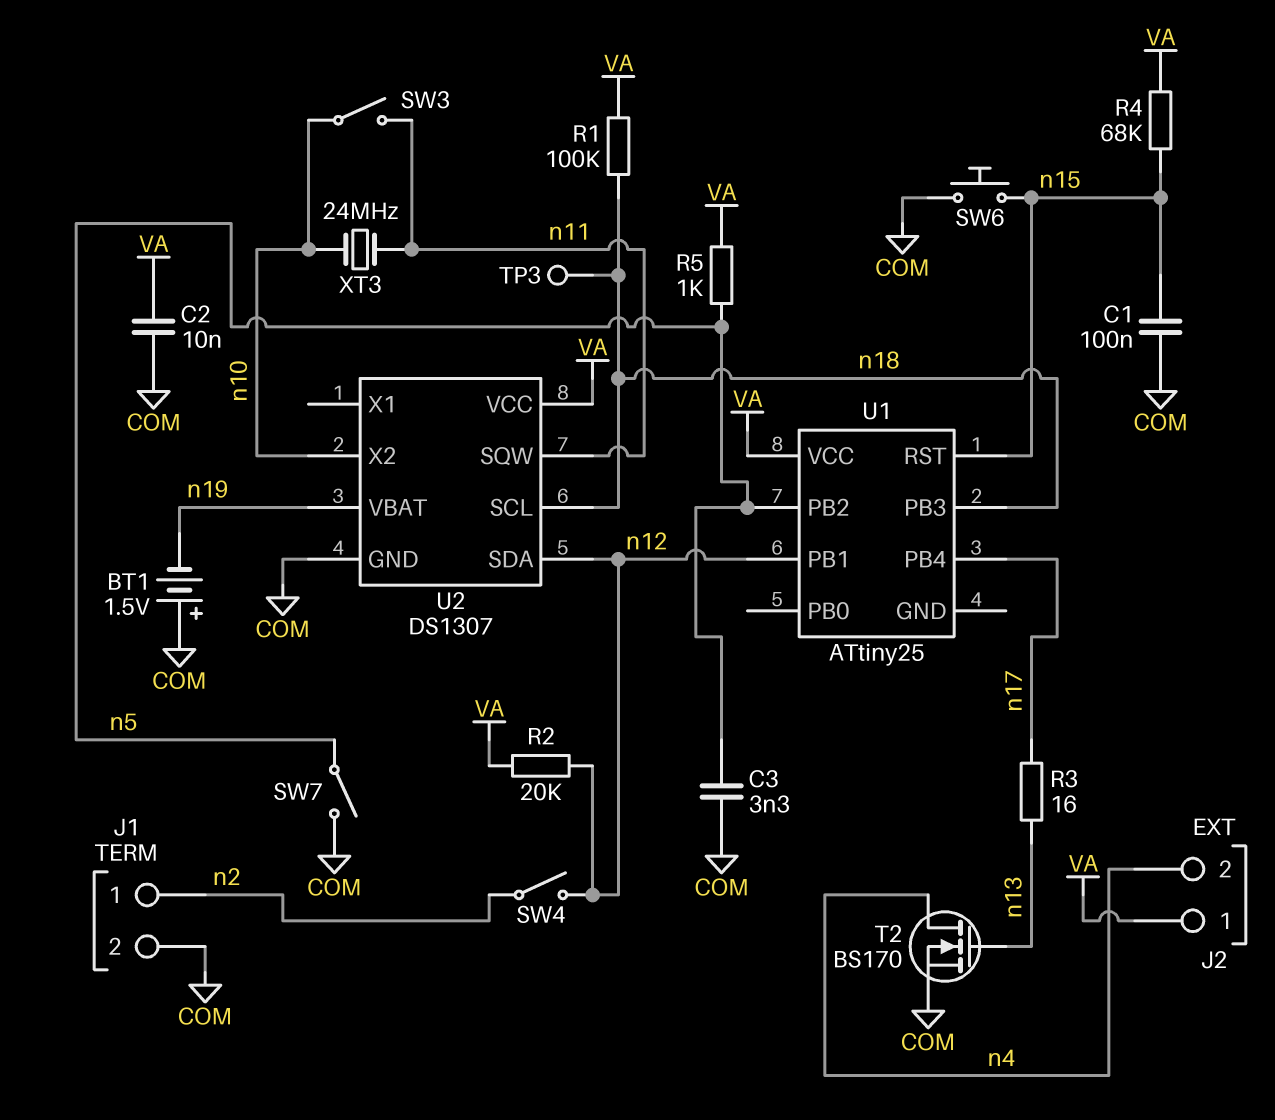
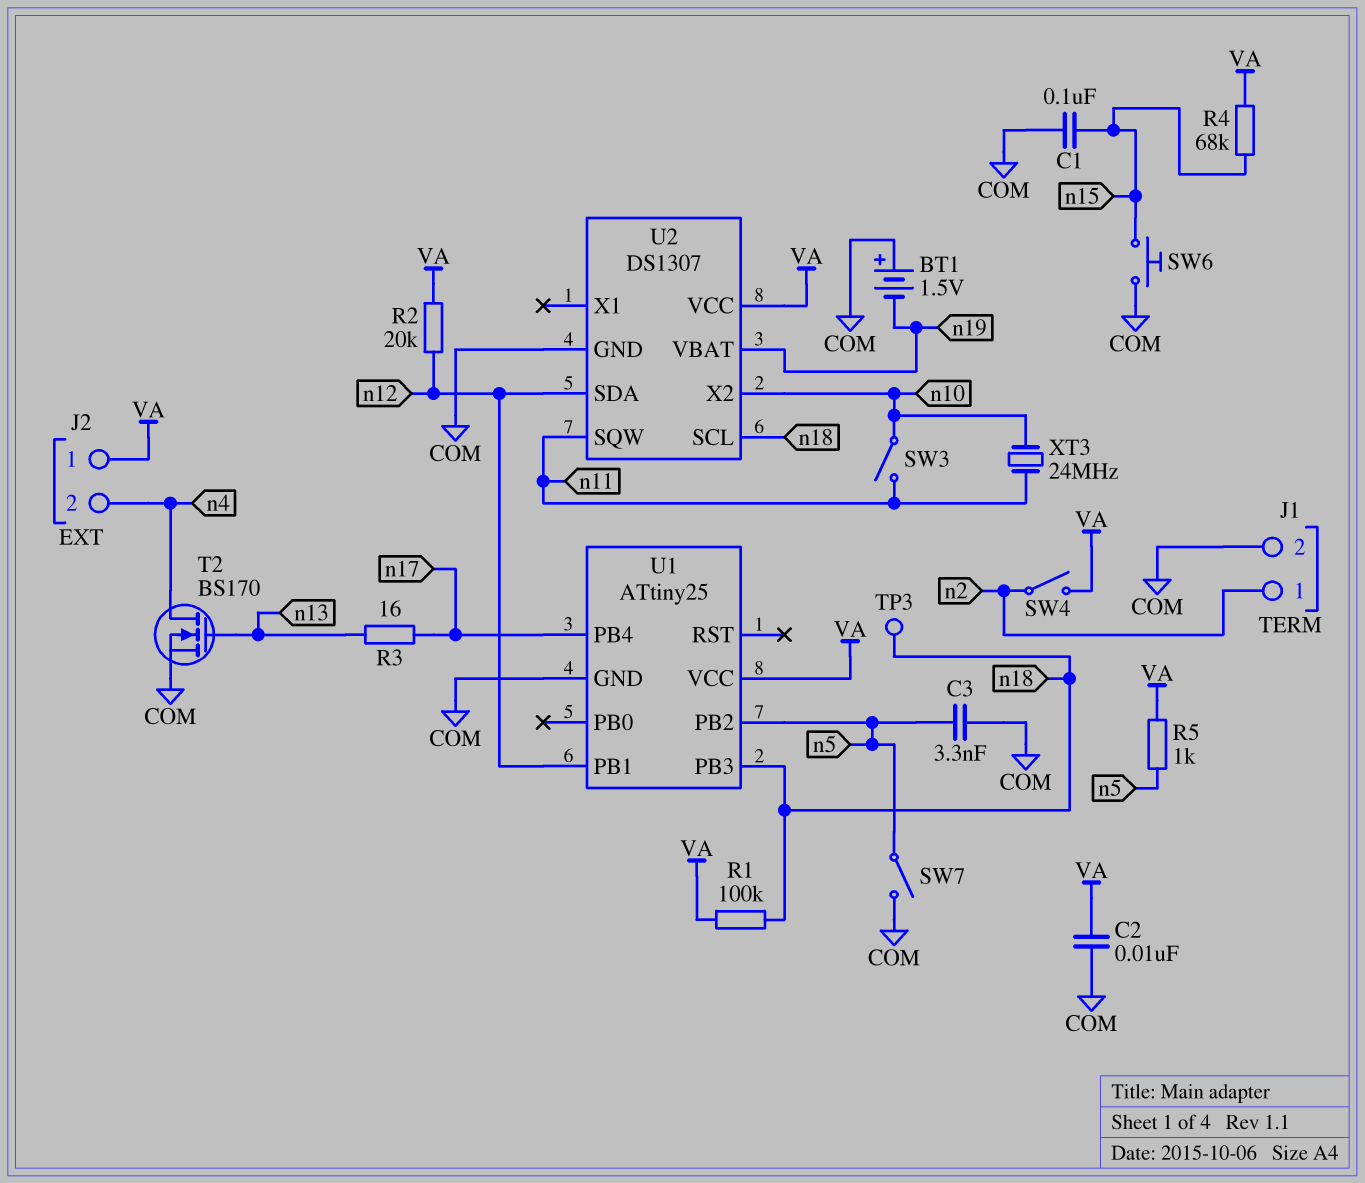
SW4: switch (n2, n12) -> switch (VA, n2)
U1 pin GND: none -> COM
U1 pin RST: n15 -> none

